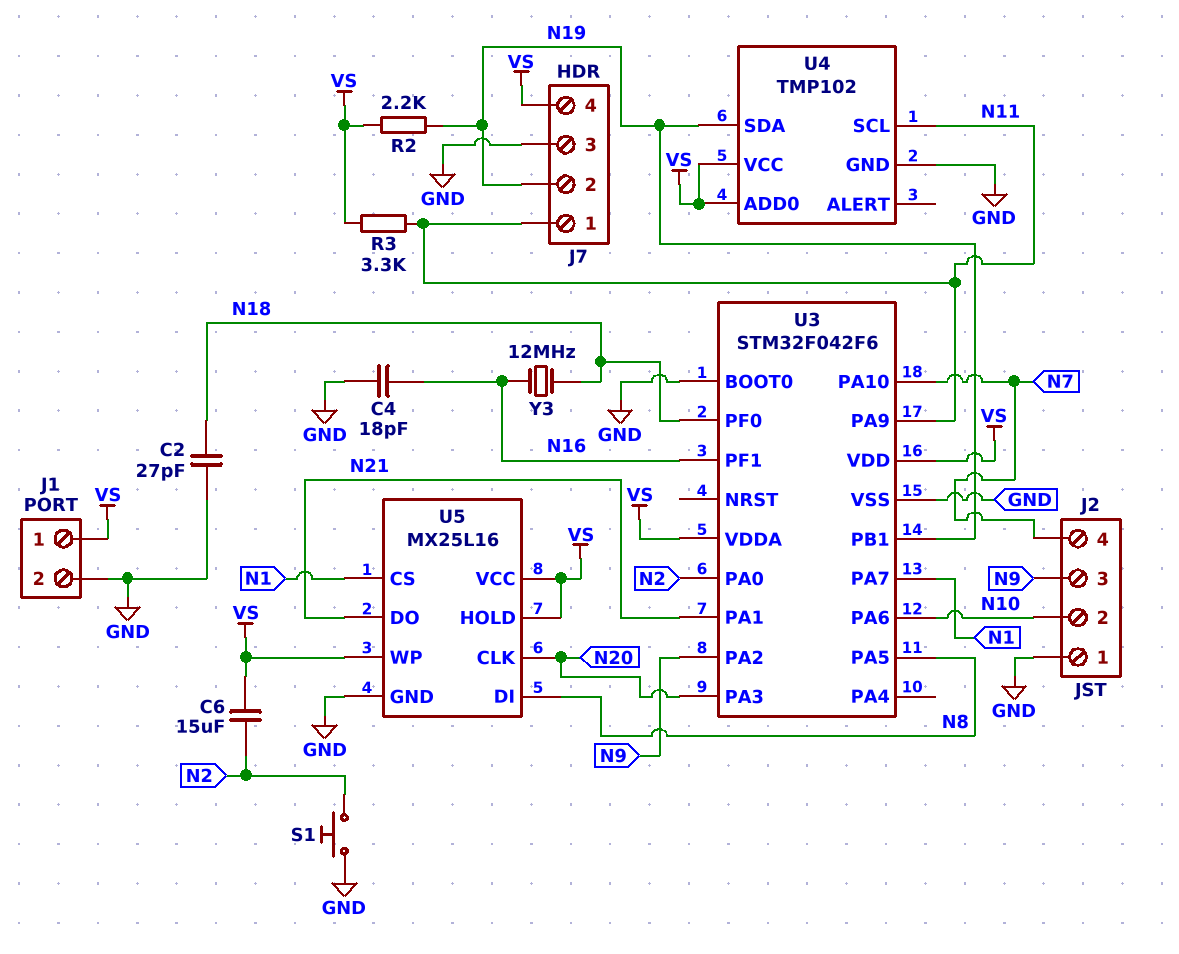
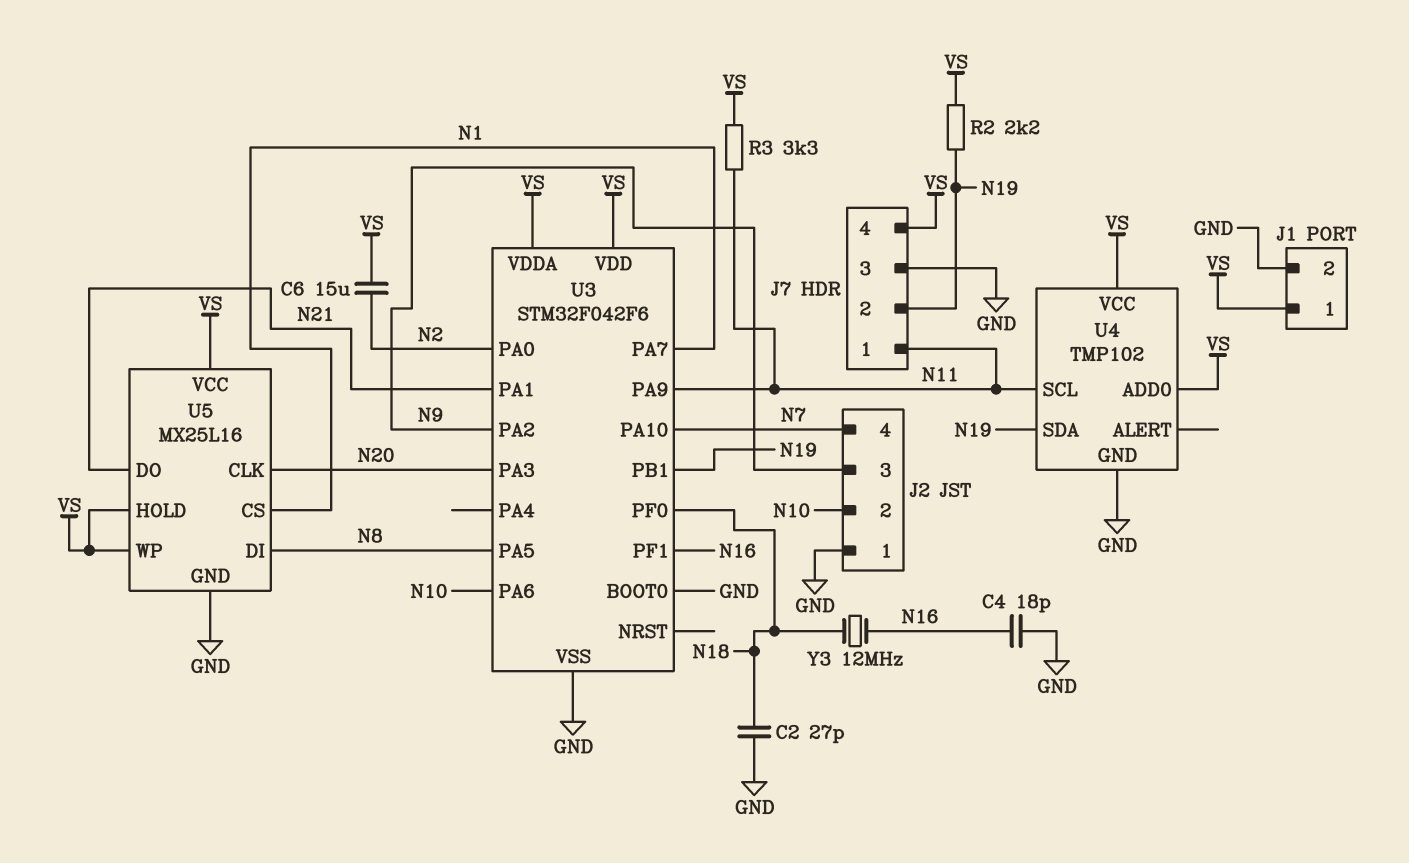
S1: button (GND, N2) -> none

